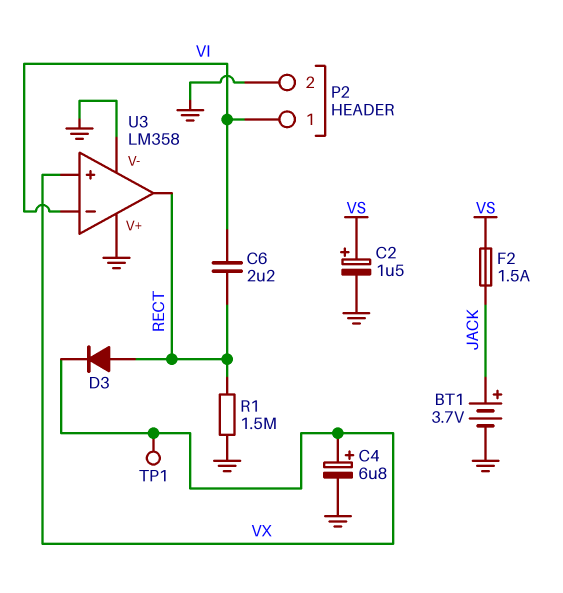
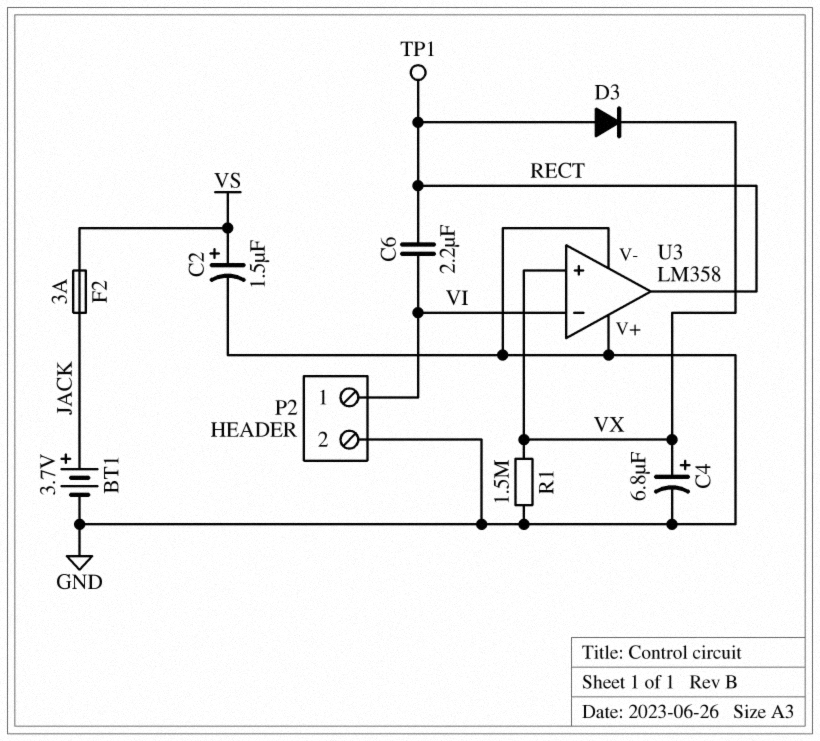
F2: 1.5A (JACK, VS) -> 3A (JACK, VS)
R1: 1.5M (GND, RECT) -> 1.5M (GND, VX)
TP1: test point (VX) -> test point (RECT)

